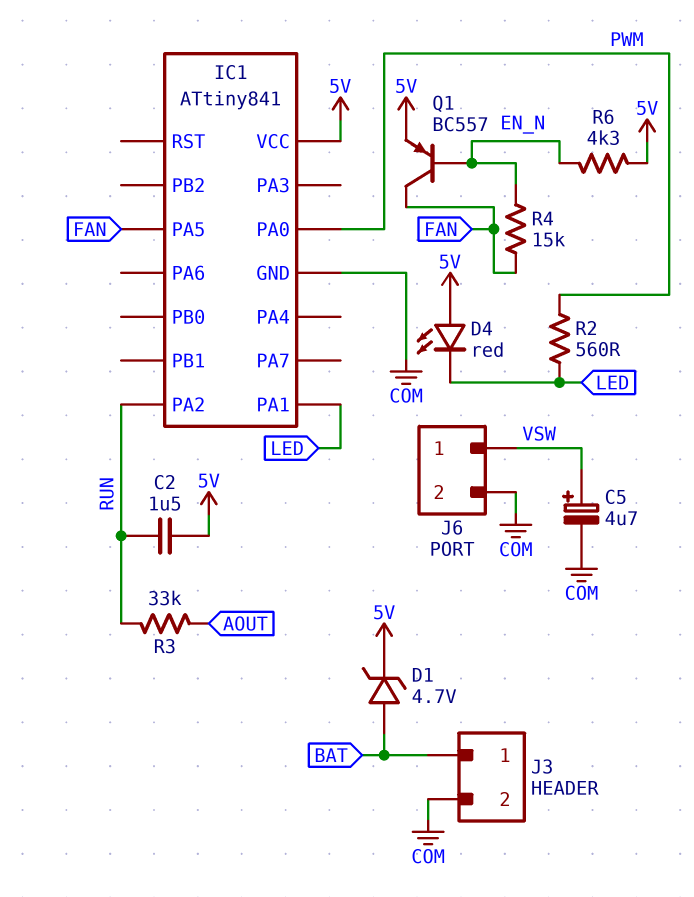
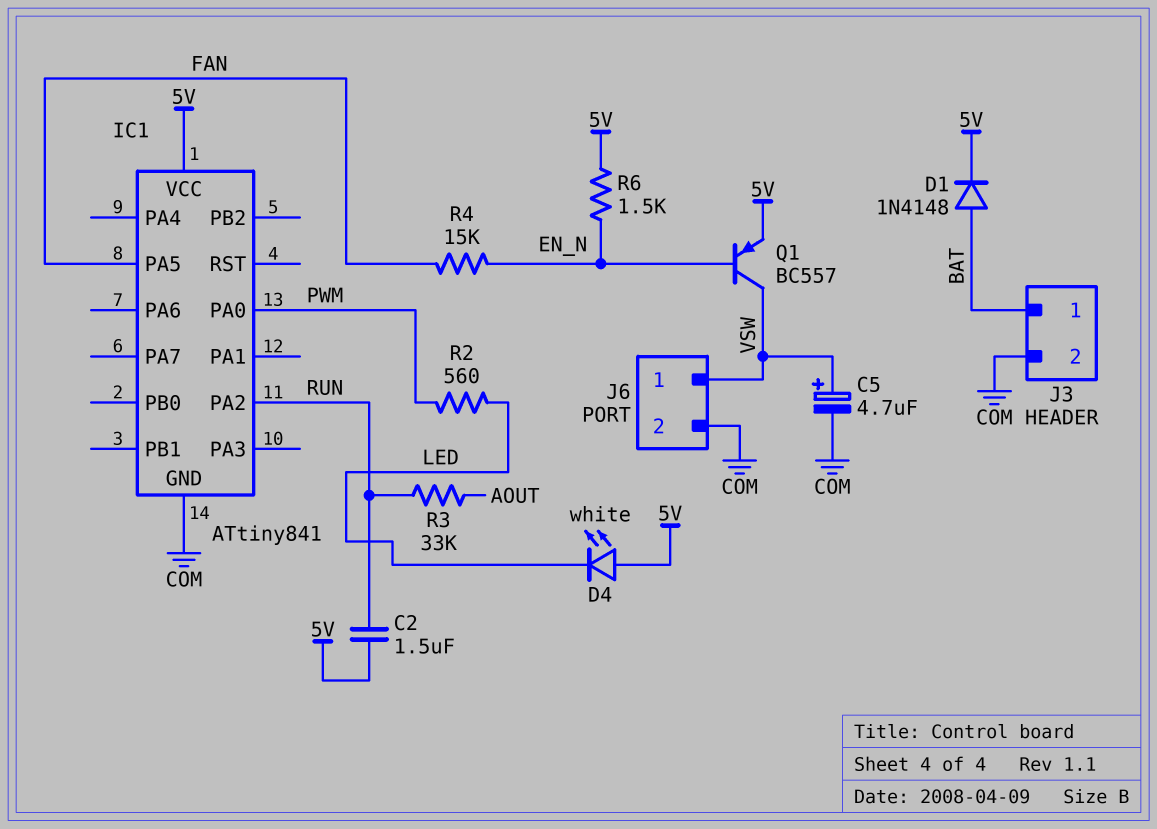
D1: zener 4.7V (A BAT, K 5V) -> diode 1N4148 (A BAT, K 5V)
D4: LED red (A 5V, K LED) -> LED white (A 5V, K LED)
IC1 pin PA1: LED -> none
Q1: PNP BC557 (B EN_N, C FAN, E 5V) -> PNP BC557 (B EN_N, C VSW, E 5V)
R6: 4.3k (5V, EN_N) -> 1.5k (5V, EN_N)

